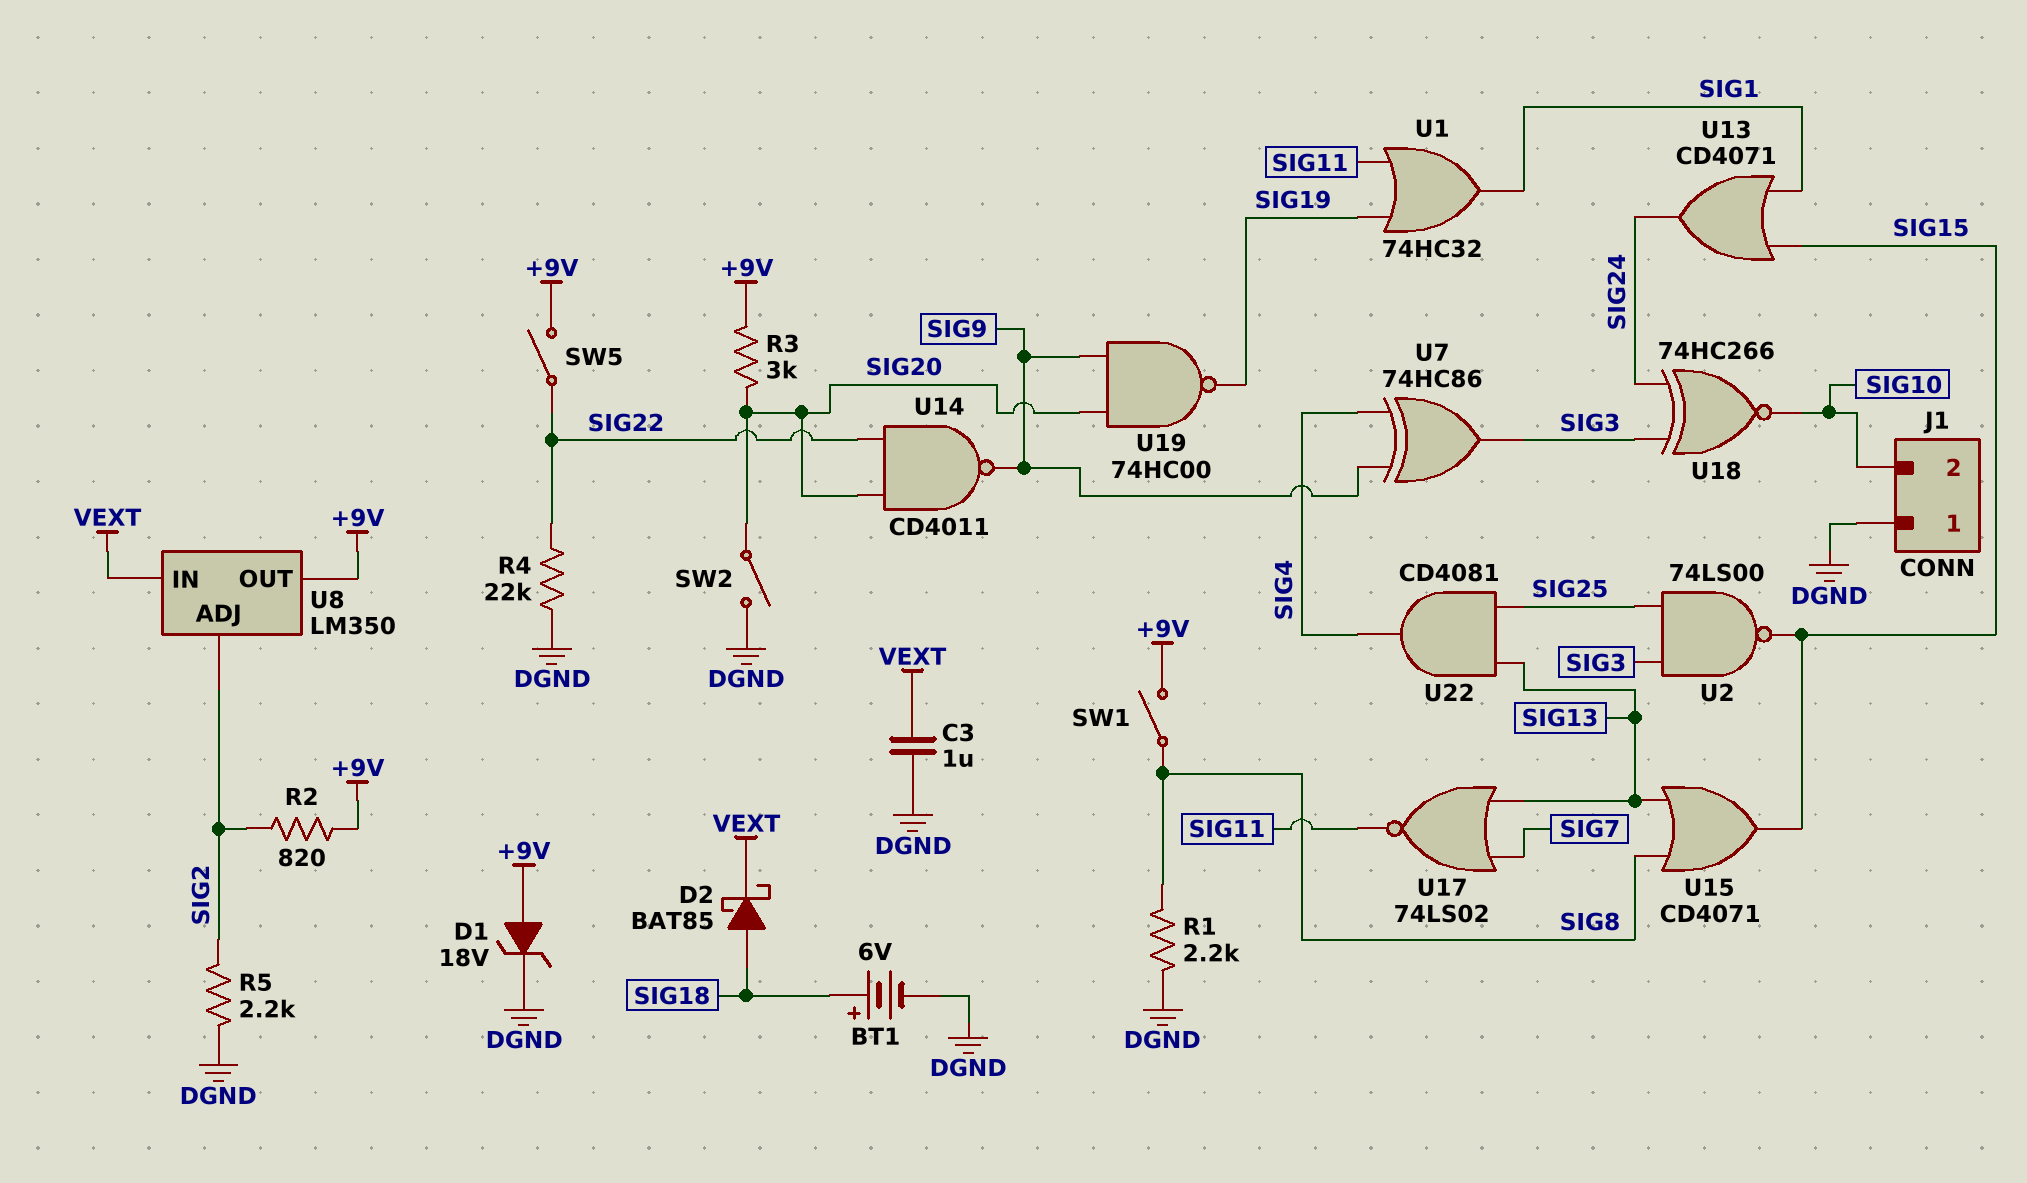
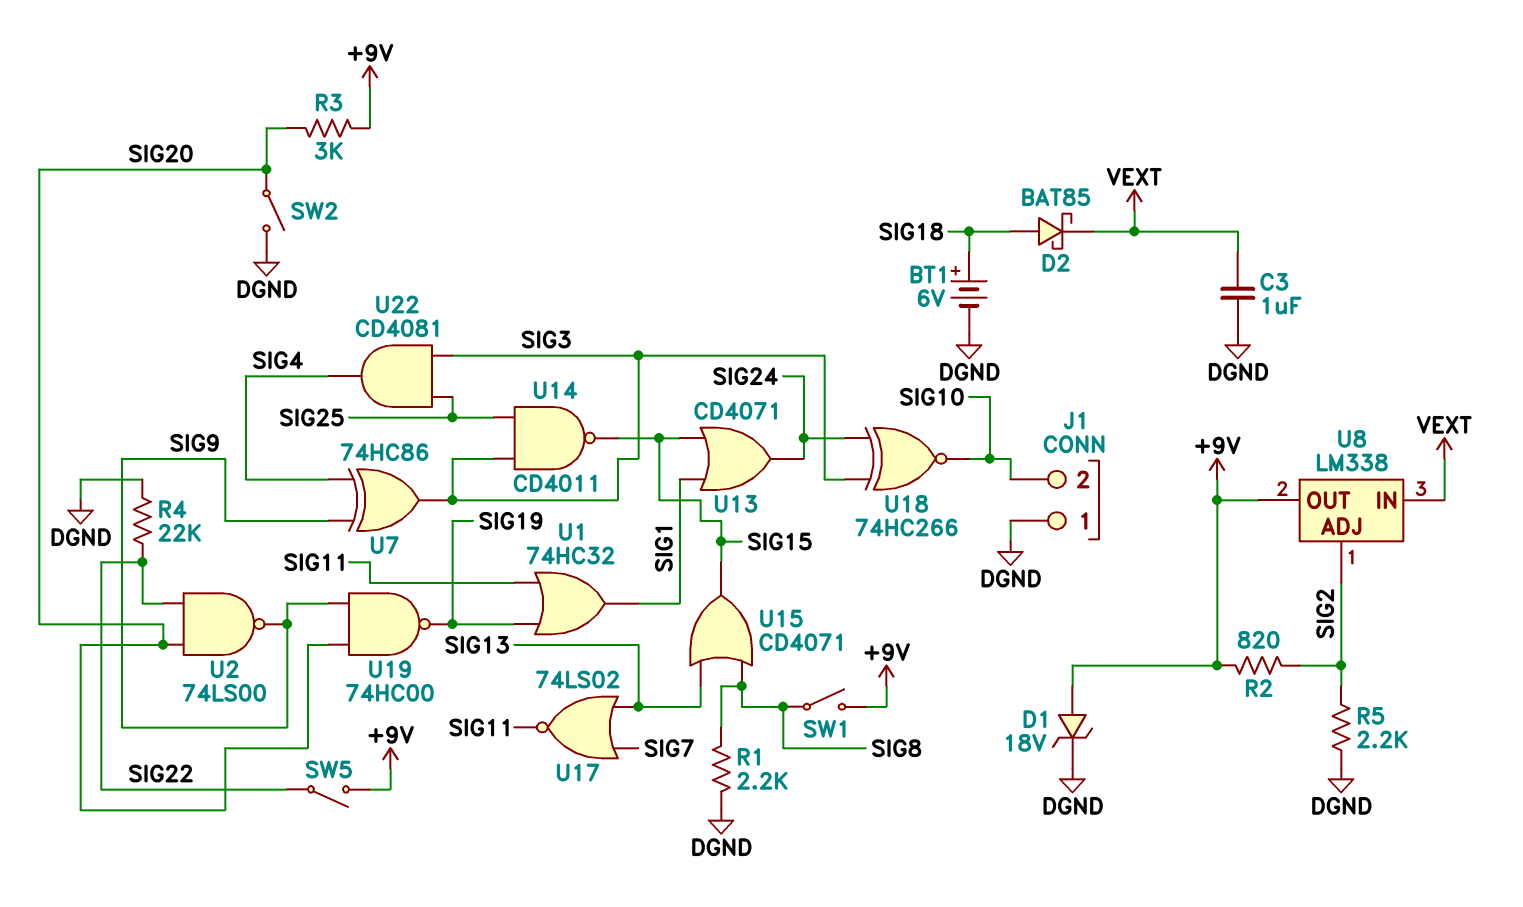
U2: NAND 74LS00 (in SIG3, in SIG25, out SIG15) -> NAND 74LS00 (in SIG20, in SIG22, out SIG9)
U8: LM350 -> LM338
U14: NAND CD4011 (in SIG20, in SIG22, out SIG9) -> NAND CD4011 (in SIG3, in SIG25, out SIG15)
U22: AND CD4081 (in SIG13, in SIG25, out SIG4) -> AND CD4081 (in SIG3, in SIG25, out SIG4)

